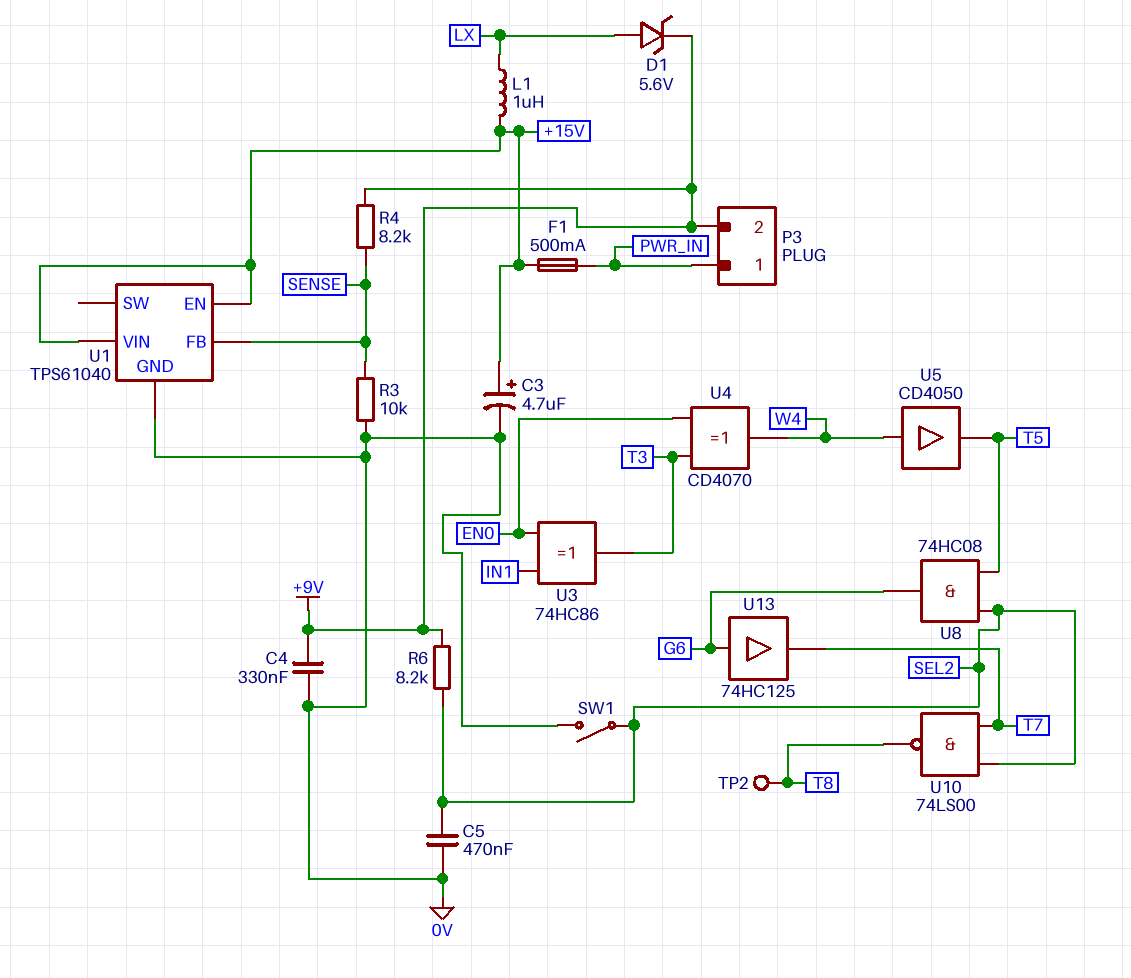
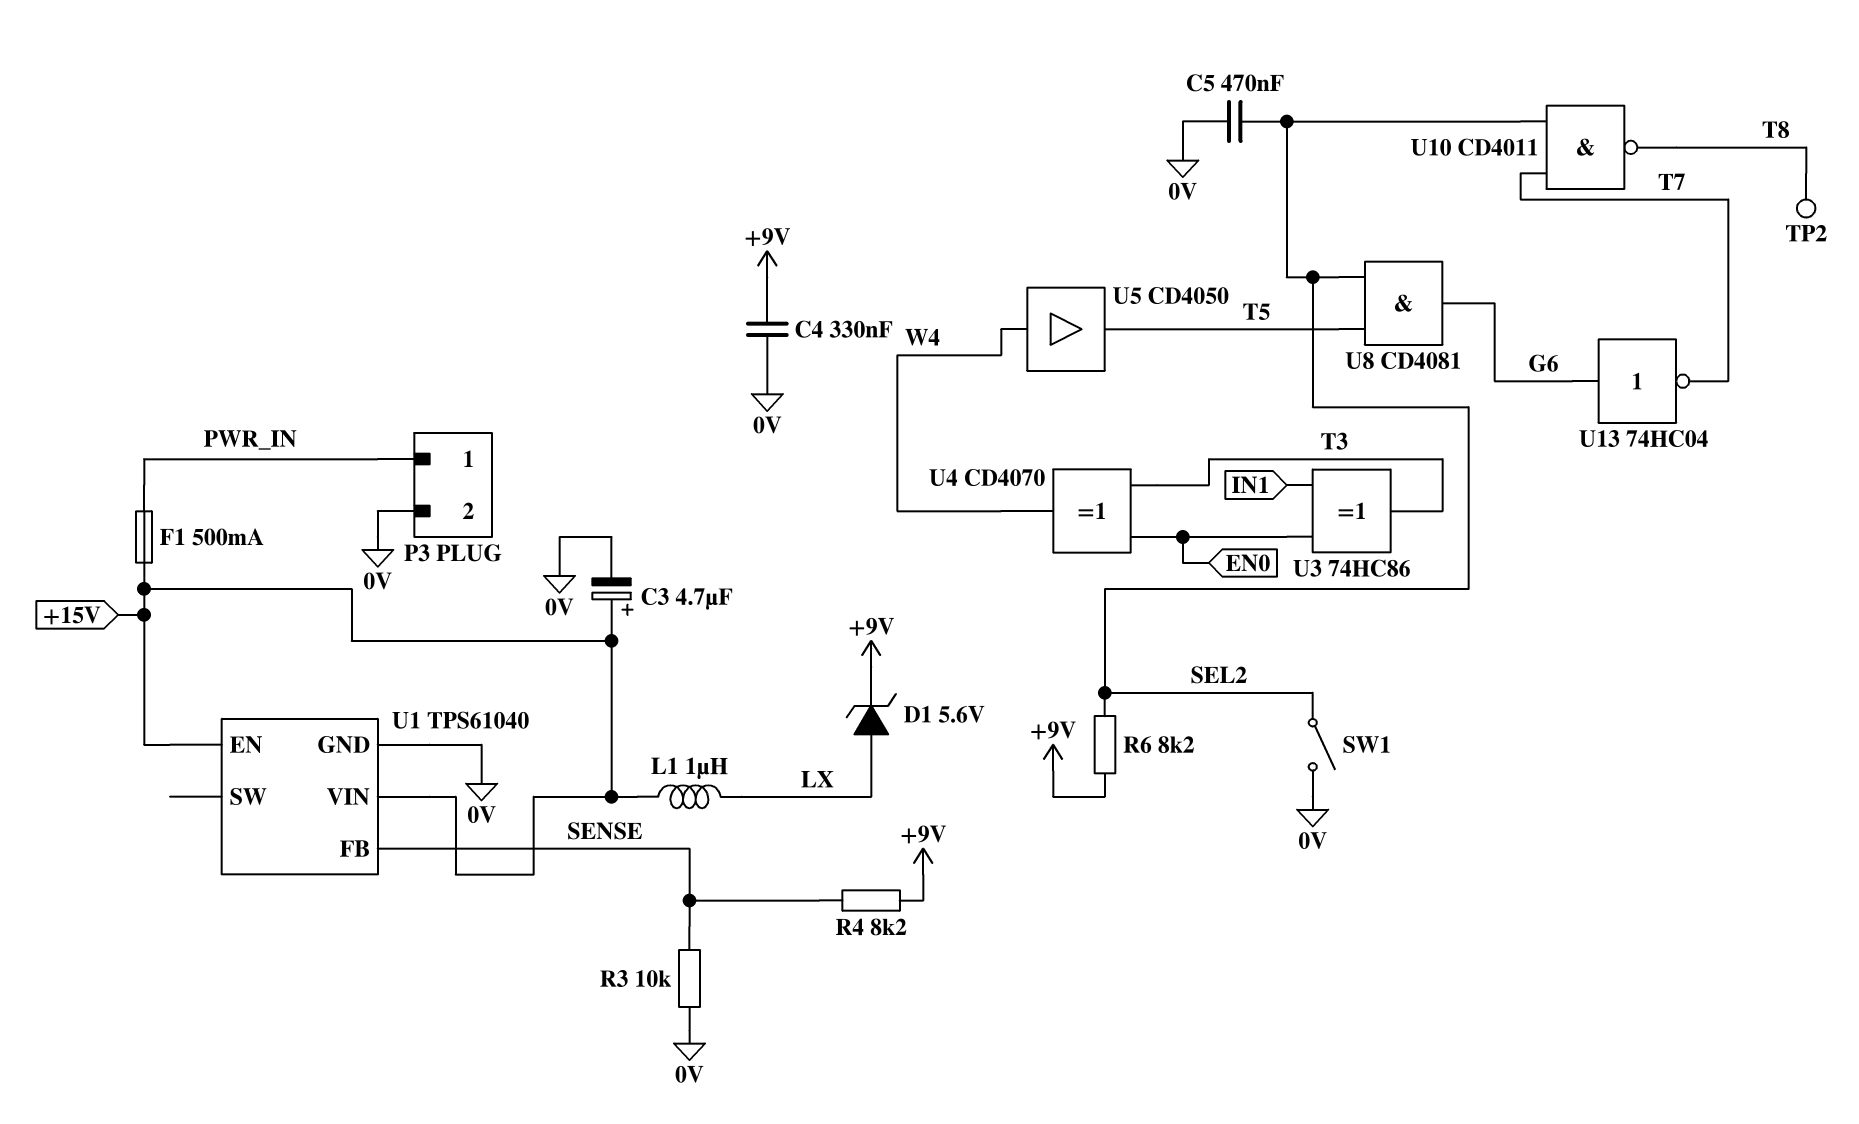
P3 pin 2: +9V -> 0V
U8: AND 74HC08 (in SEL2, in T5, out G6) -> AND CD4081 (in SEL2, in T5, out G6)
U10: NAND 74LS00 (in SEL2, in T7, out T8) -> NAND CD4011 (in SEL2, in T7, out T8)
U13: buffer 74HC125 (in G6, out T7) -> NOT 74HC04 (in G6, out T7)

